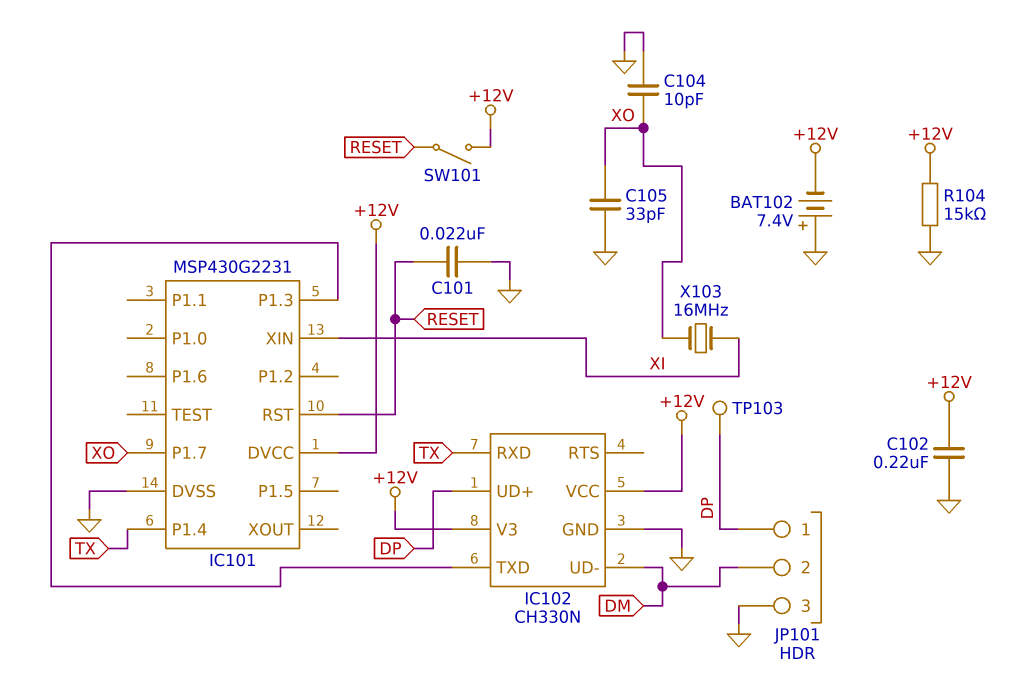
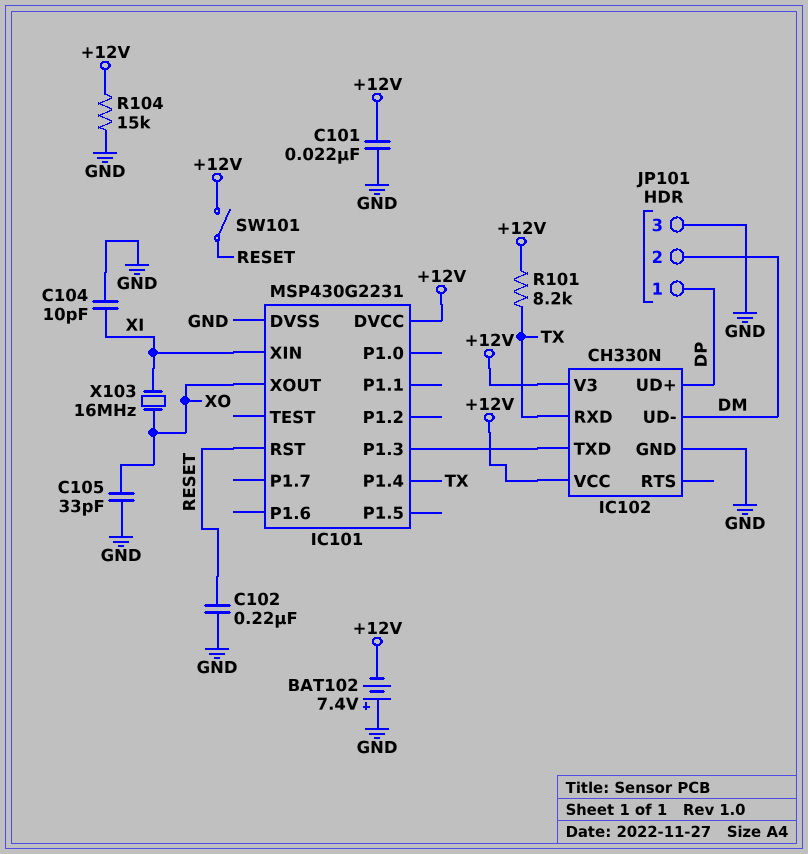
C101: 22nF (GND, RESET) -> 22nF (+12V, GND)
C102: 220nF (+12V, GND) -> 220nF (GND, RESET)
C104: 10pF (GND, XO) -> 10pF (GND, XI)
IC101 pin P1.7: XO -> none
IC101 pin XOUT: none -> XO
R101: none -> 8.2k (+12V, TX)
TP103: test point (DP) -> none

